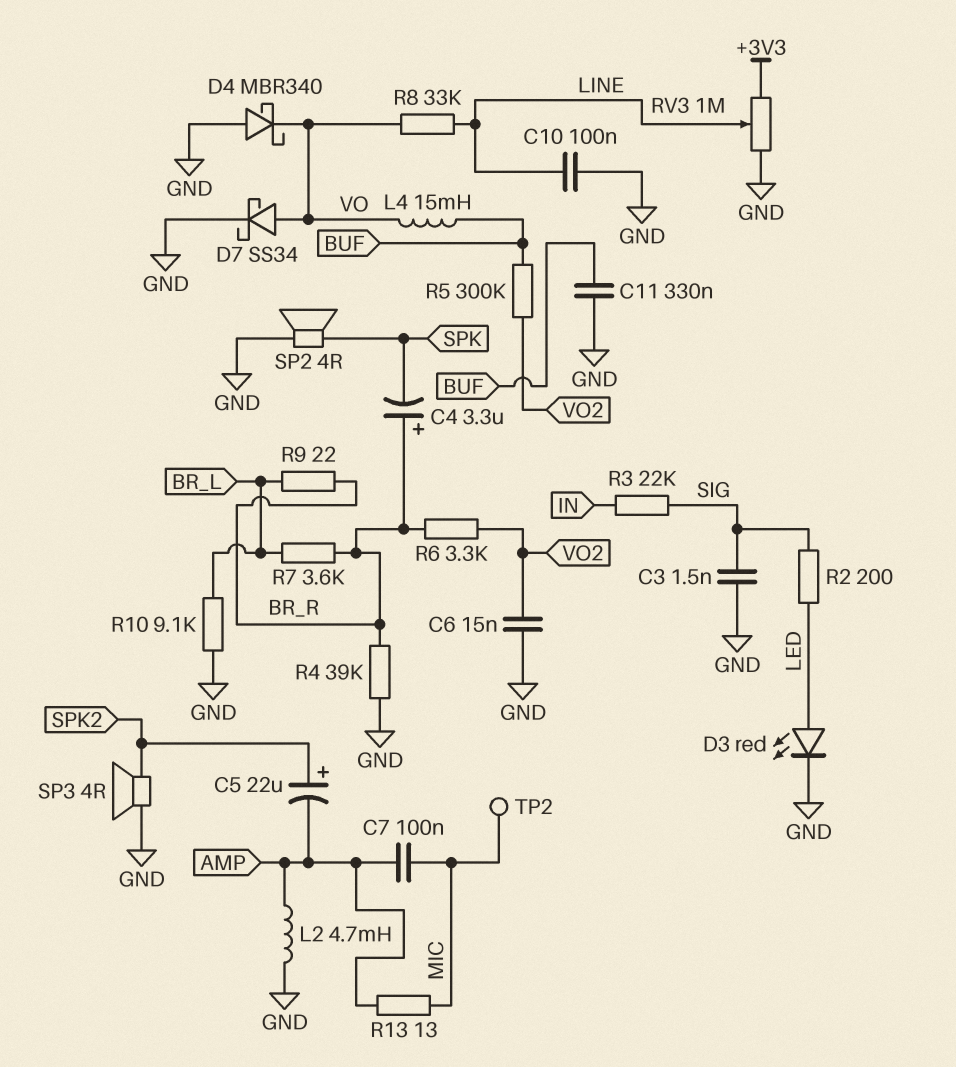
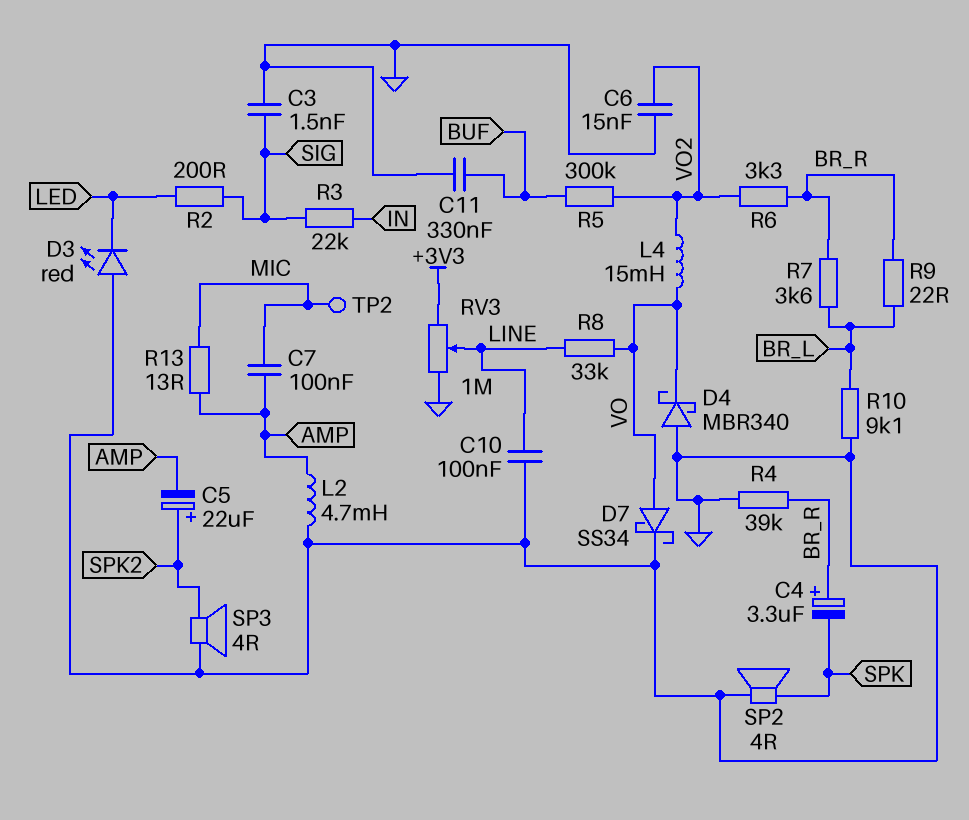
D3: LED red (A LED, K GND) -> LED red (A GND, K LED)
L4: 15mH (BUF, VO) -> 15mH (VO, VO2)

